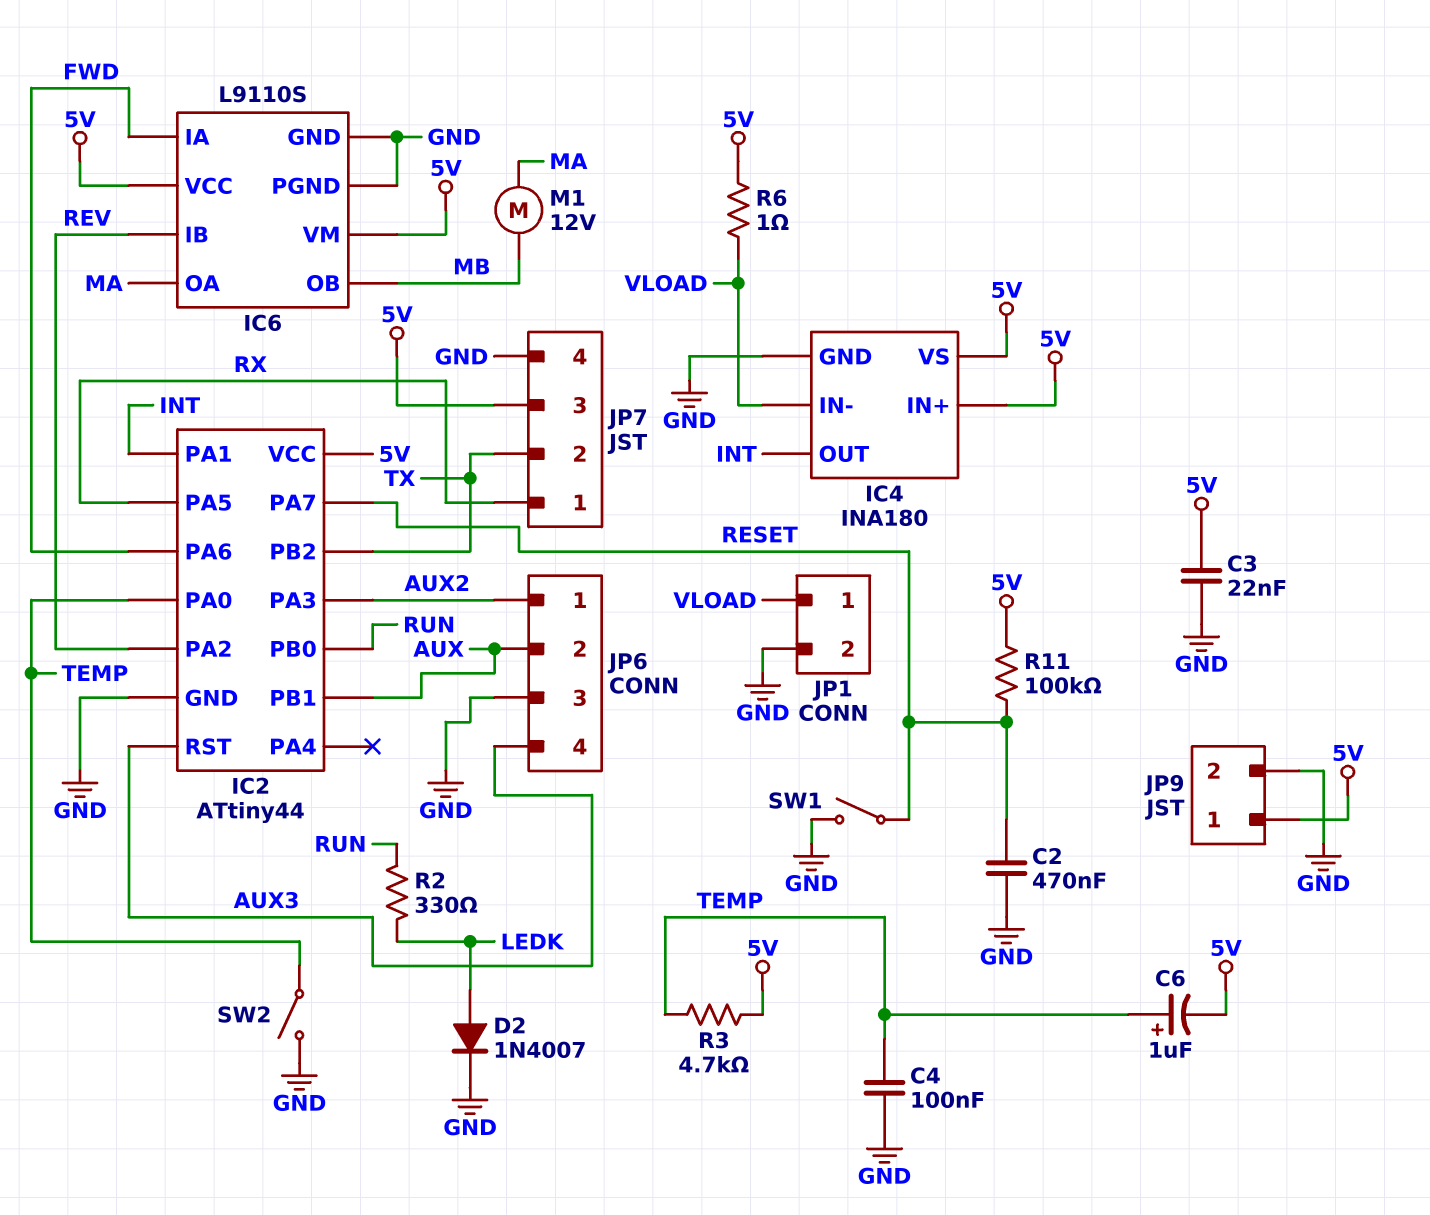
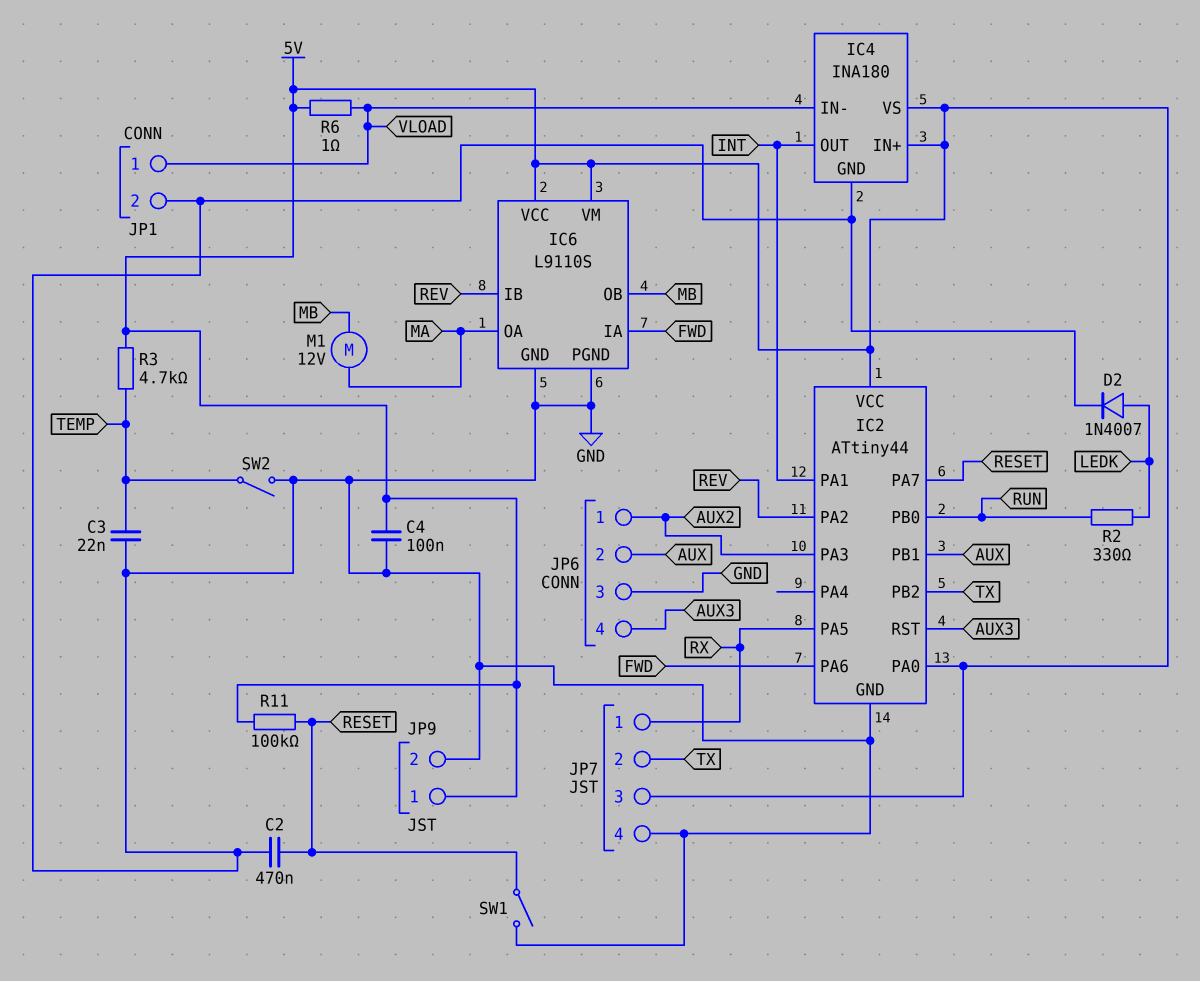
C3: 22nF (5V, GND) -> 22nF (GND, TEMP)
C4: 100nF (GND, TEMP) -> 100nF (5V, GND)
C6: 1uF (plus TEMP, minus 5V) -> none
IC2 pin PA0: TEMP -> 5V

